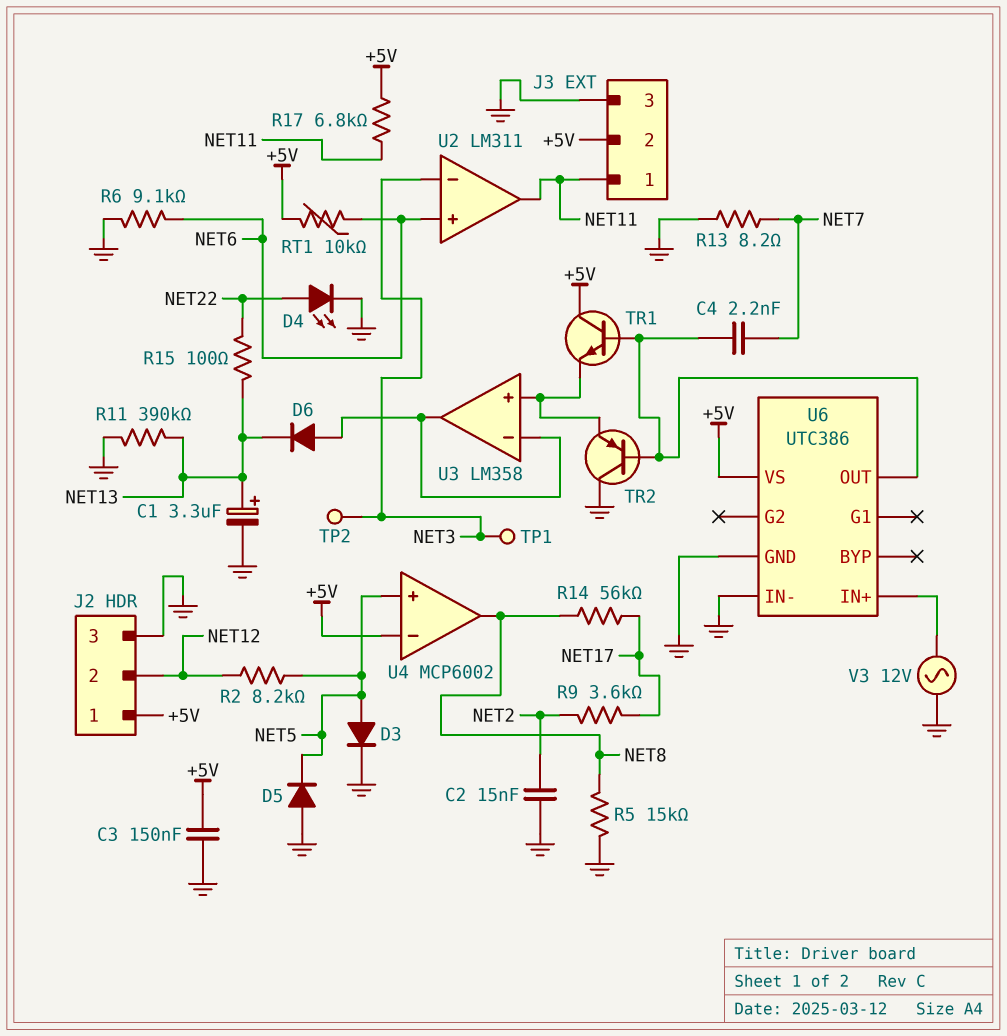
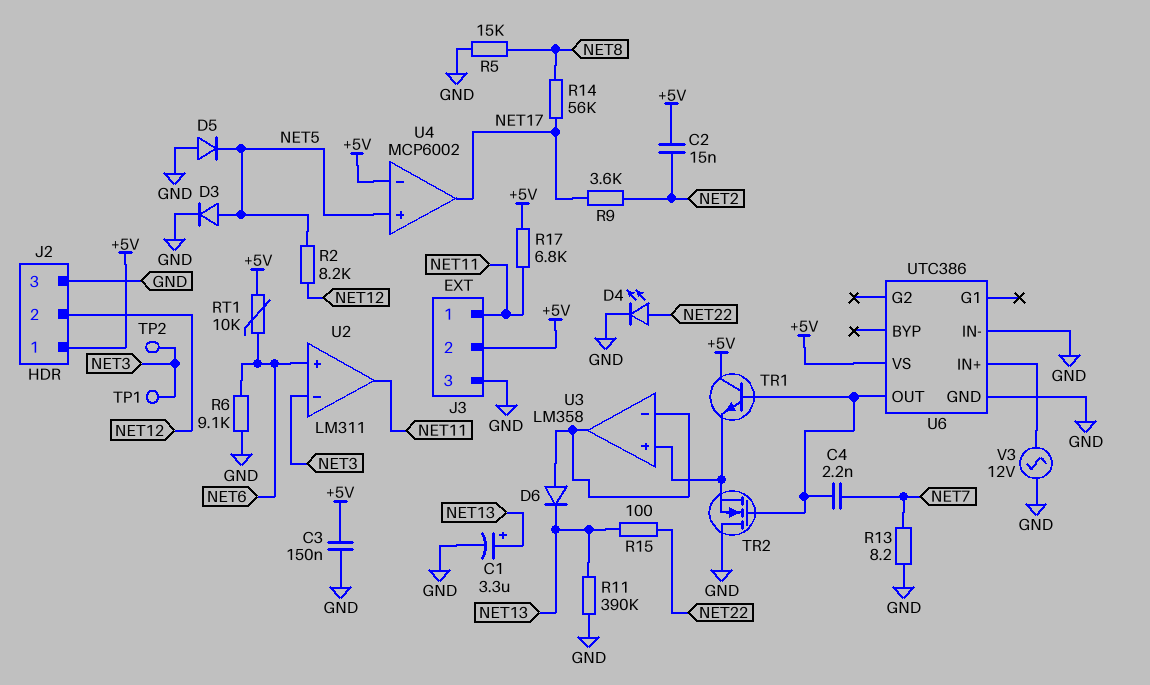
C2: 15nF (GND, NET2) -> 15nF (+5V, NET2)
TR2: PNP (B U6/OUT, C GND, E U3/in+) -> NMOS (G U6/OUT, D GND, S U3/in+)
U4 pin out: NET8 -> NET17

